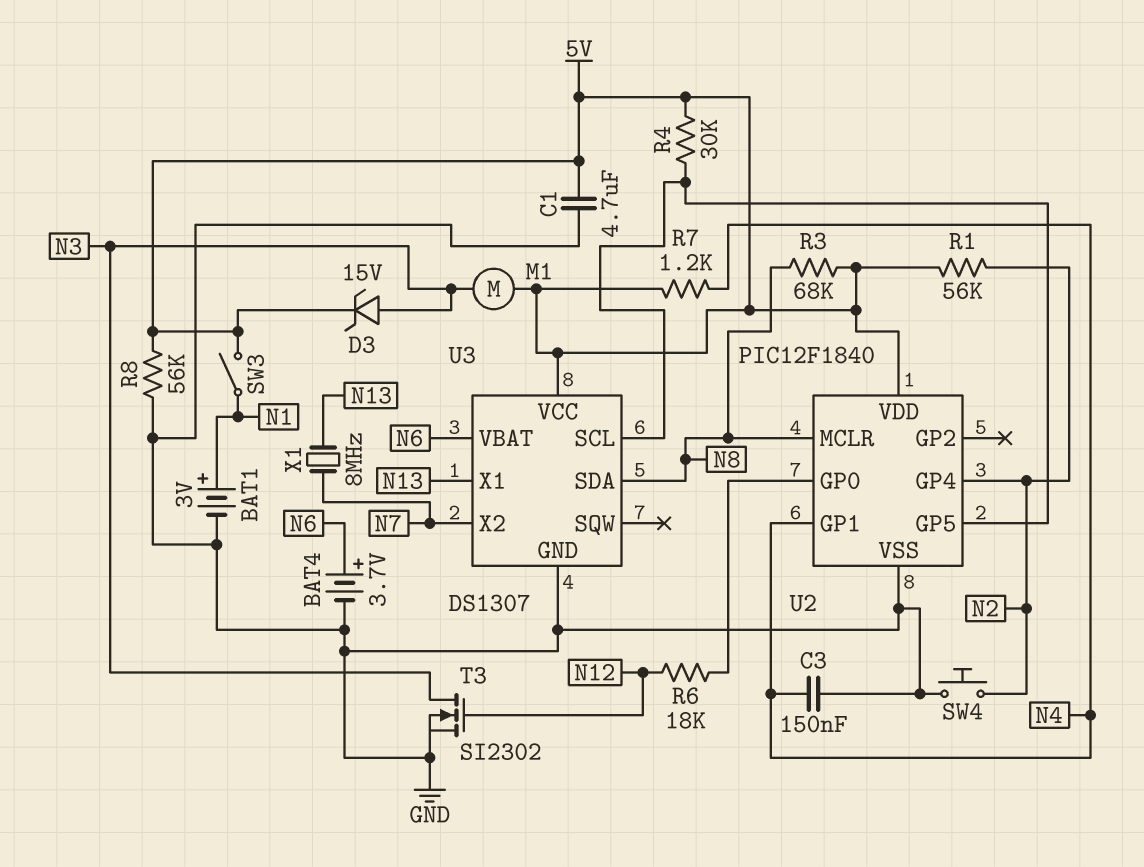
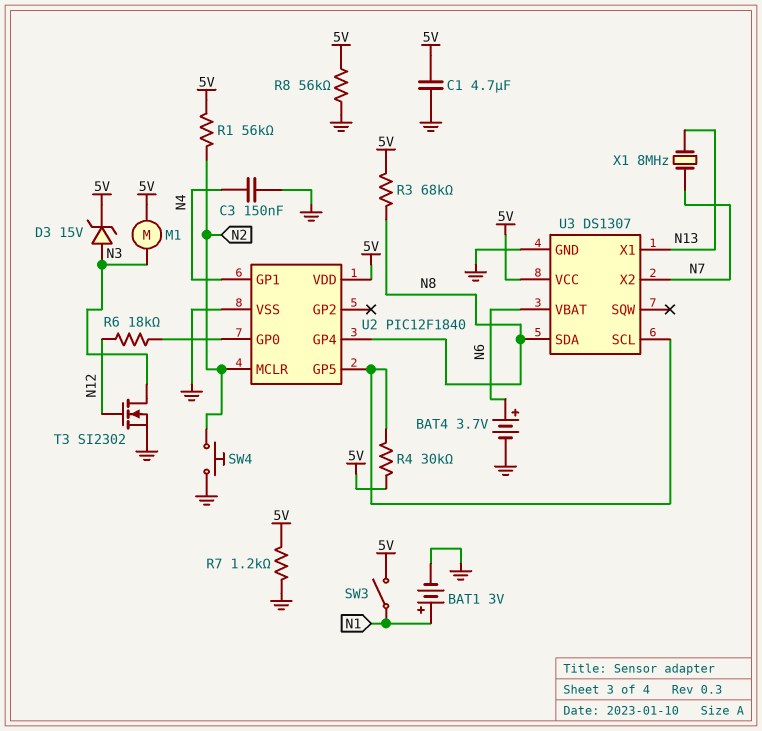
R7: 1.2k (5V, N4) -> 1.2k (5V, GND)
U2 pin GP4: N2 -> N8
U2 pin MCLR: N8 -> N2

